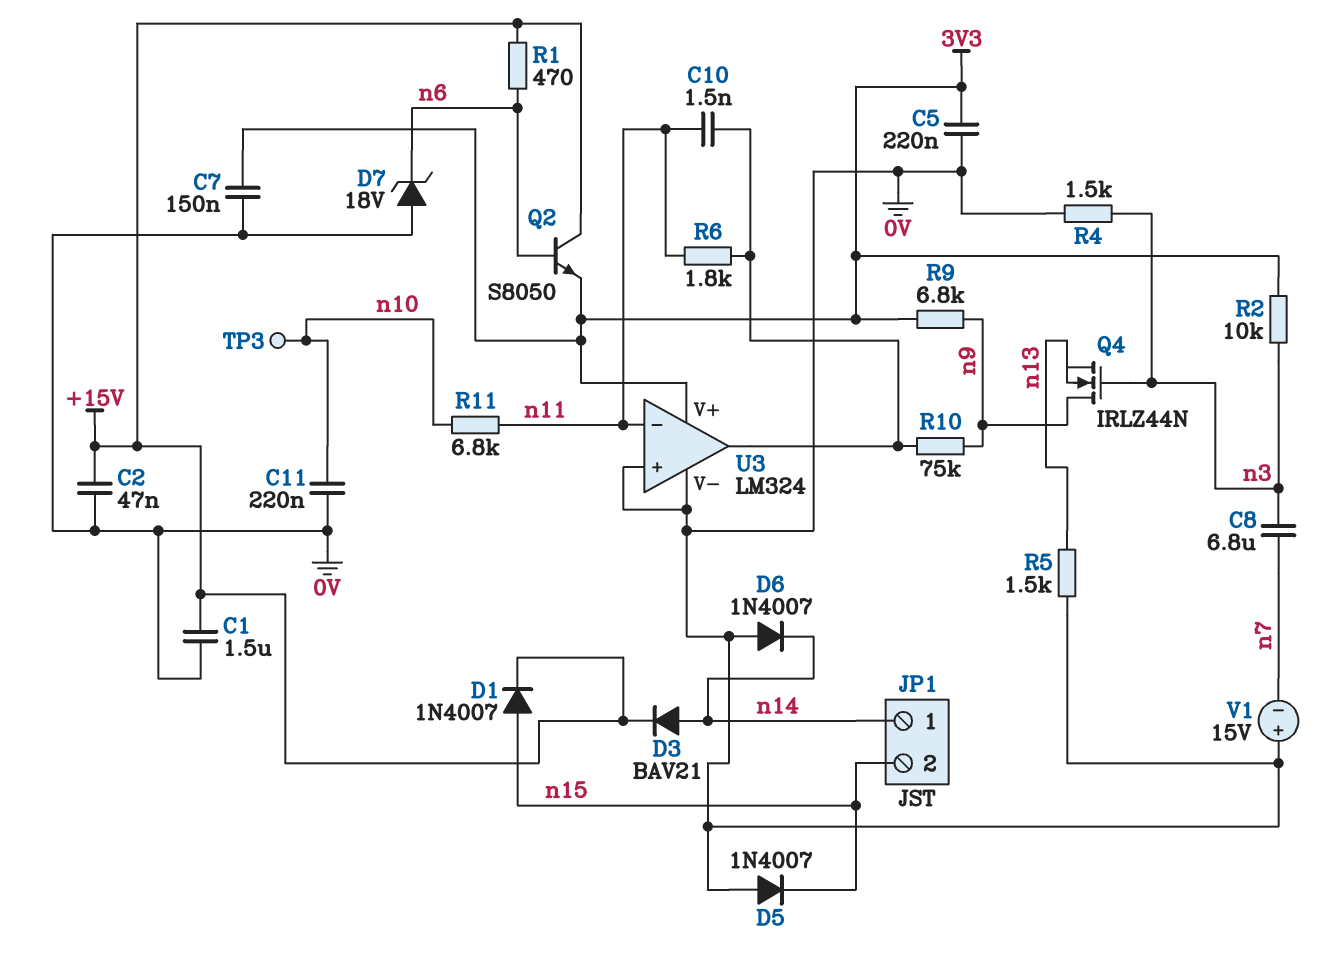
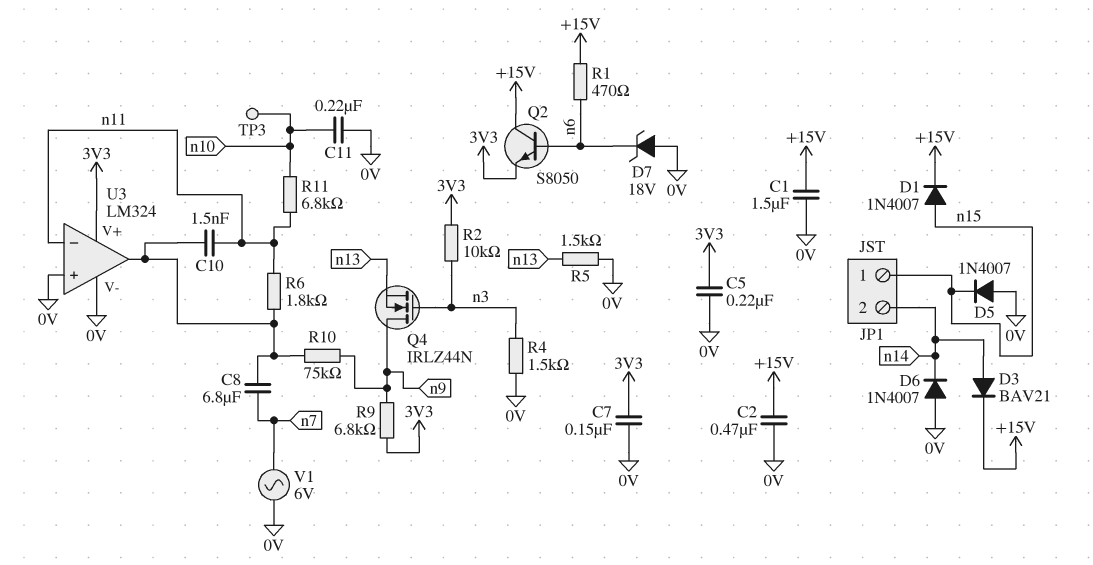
C2: 47nF (+15V, 0V) -> 470nF (+15V, 0V)
C8: 6.8uF (n3, n7) -> 6.8uF (U3/out, n7)
JP1 pin 1: n14 -> n15
JP1 pin 2: n15 -> n14
V1: 15V (plus 0V, minus n7) -> AC 6V (0V, n7)

